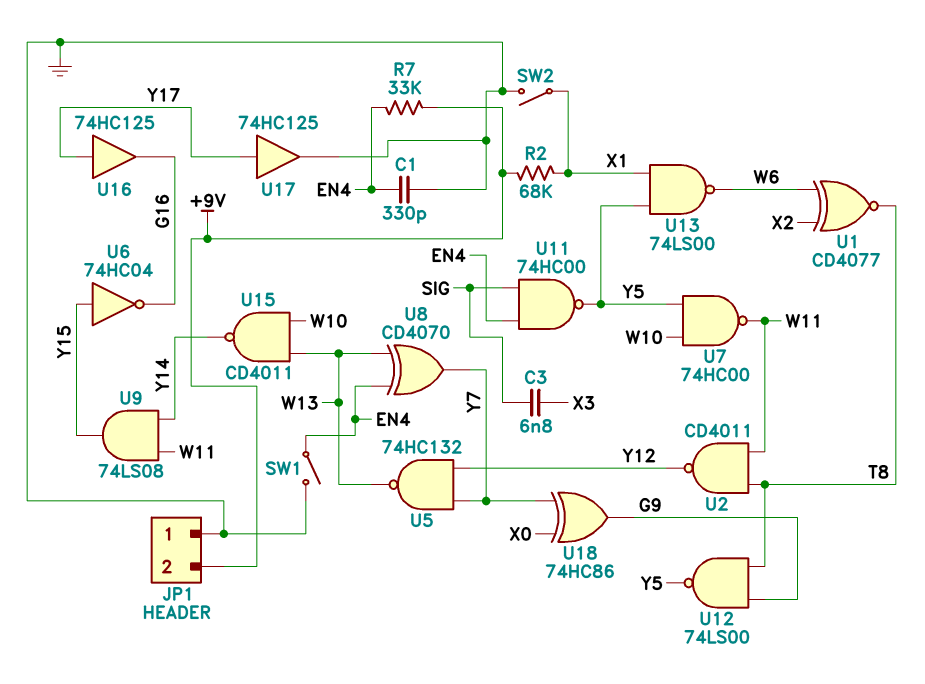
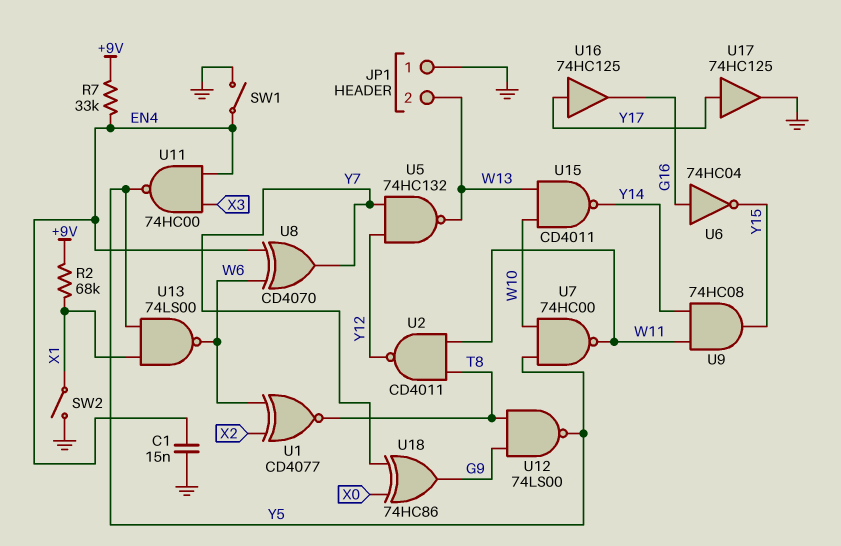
C1: 330pF (EN4, GND) -> 15nF (EN4, GND)
C3: 6.8nF (SIG, X3) -> none
JP1 pin 2: +9V -> W13
U6: NOT 74HC04 (in Y15, out G16) -> NOT 74HC04 (in G16, out Y15)
U8: XOR CD4070 (in EN4, in W13, out Y7) -> XOR CD4070 (in EN4, in W6, out Y7)
U9: AND 74LS08 (in W11, in Y14, out Y15) -> AND 74HC08 (in W11, in Y14, out Y15)
U11: NAND 74HC00 (in EN4, in SIG, out Y5) -> NAND 74HC00 (in EN4, in X3, out Y5)

